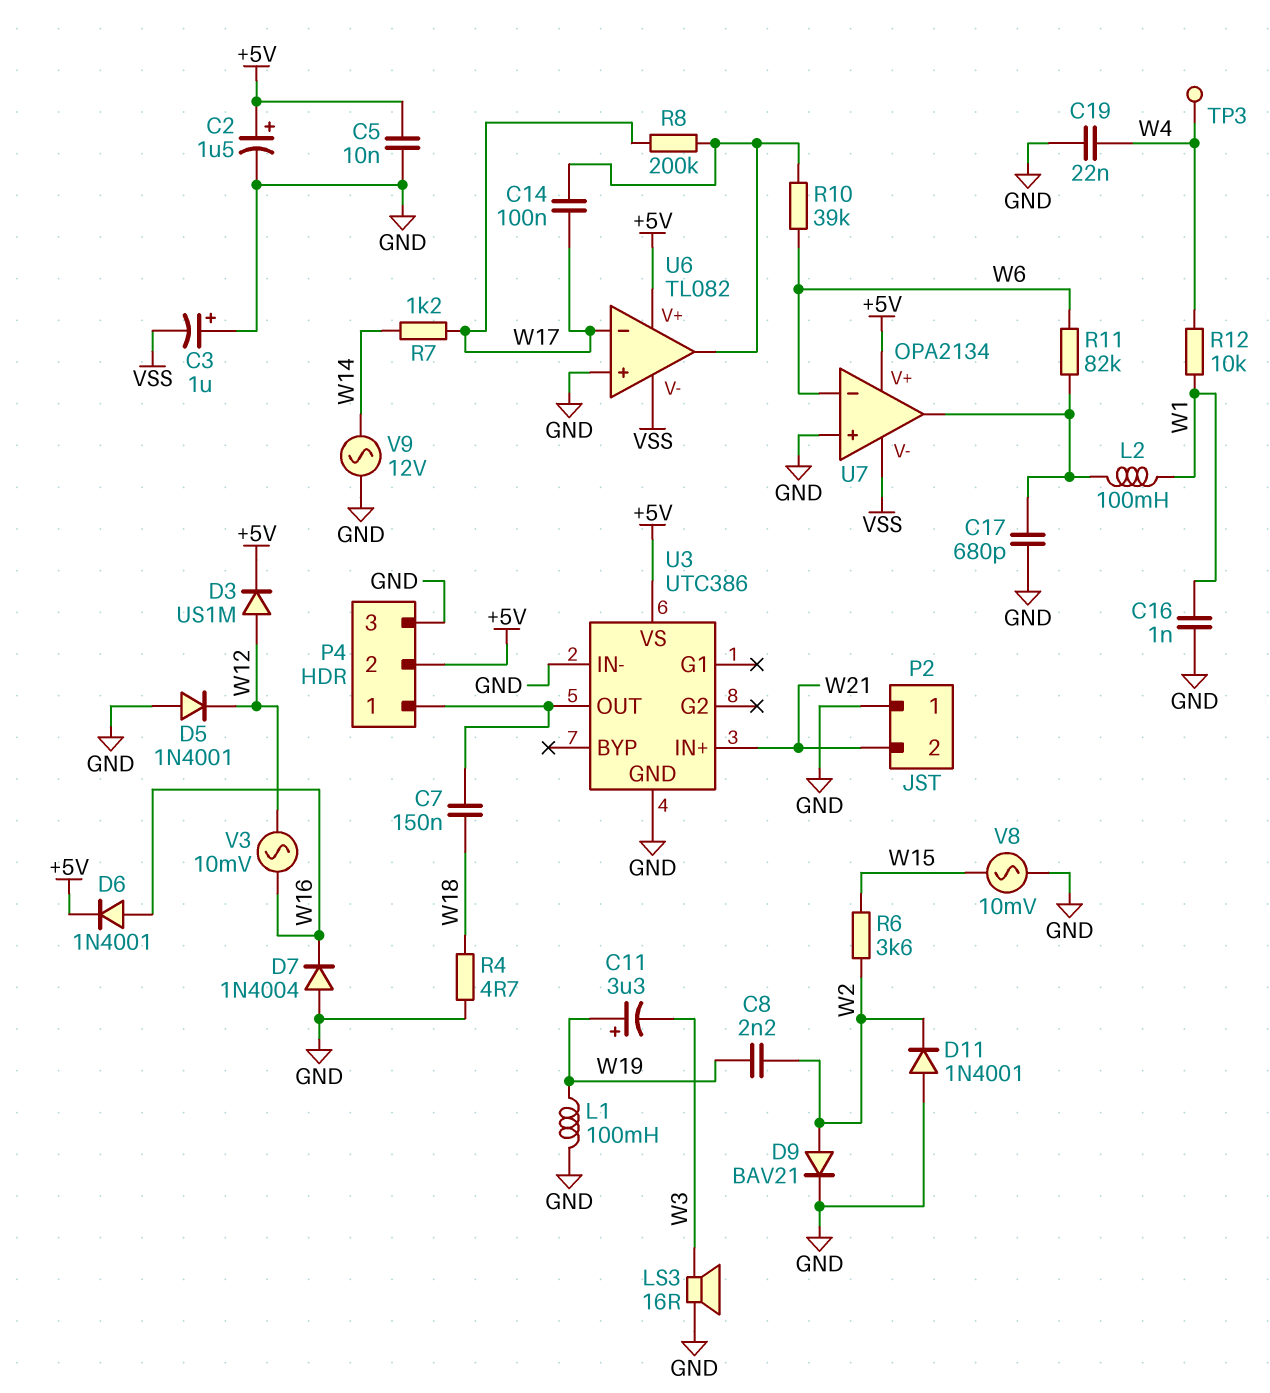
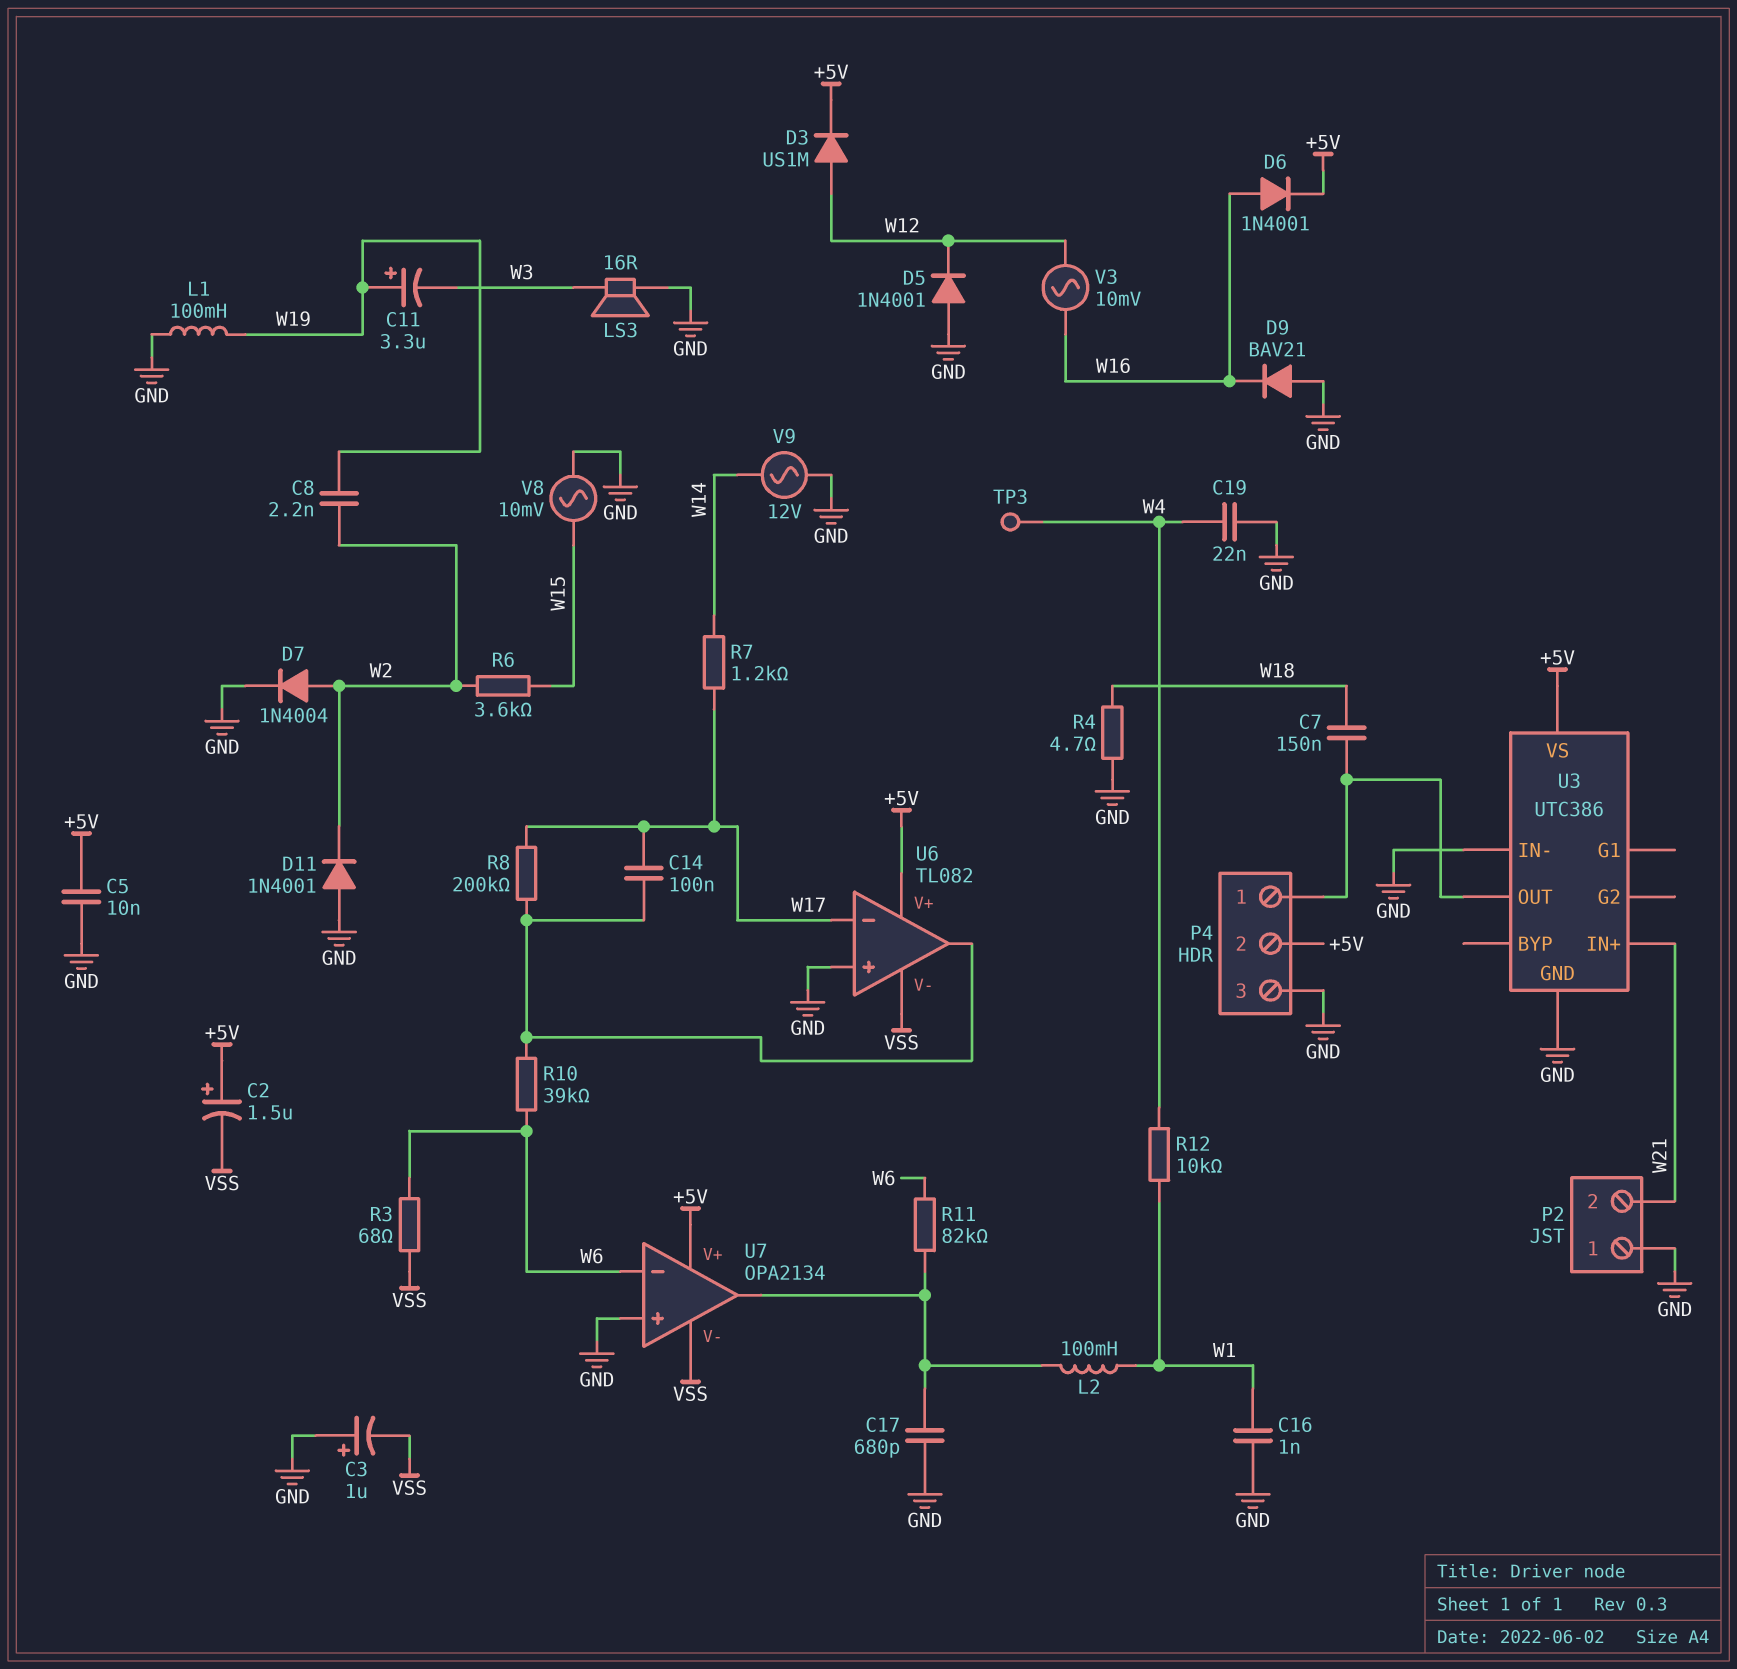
C2: 1.5uF (plus +5V, minus GND) -> 1.5uF (plus +5V, minus VSS)
D7: diode 1N4004 (A GND, K W16) -> diode 1N4004 (A W2, K GND)
D9: diode BAV21 (A W2, K GND) -> diode BAV21 (A GND, K W16)
R3: none -> 68 (VSS, W6)

